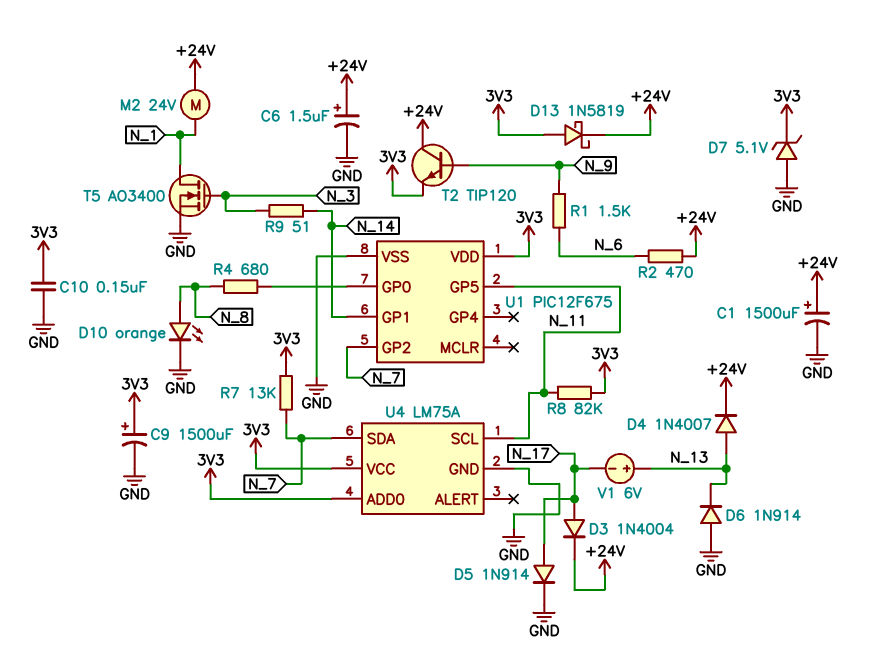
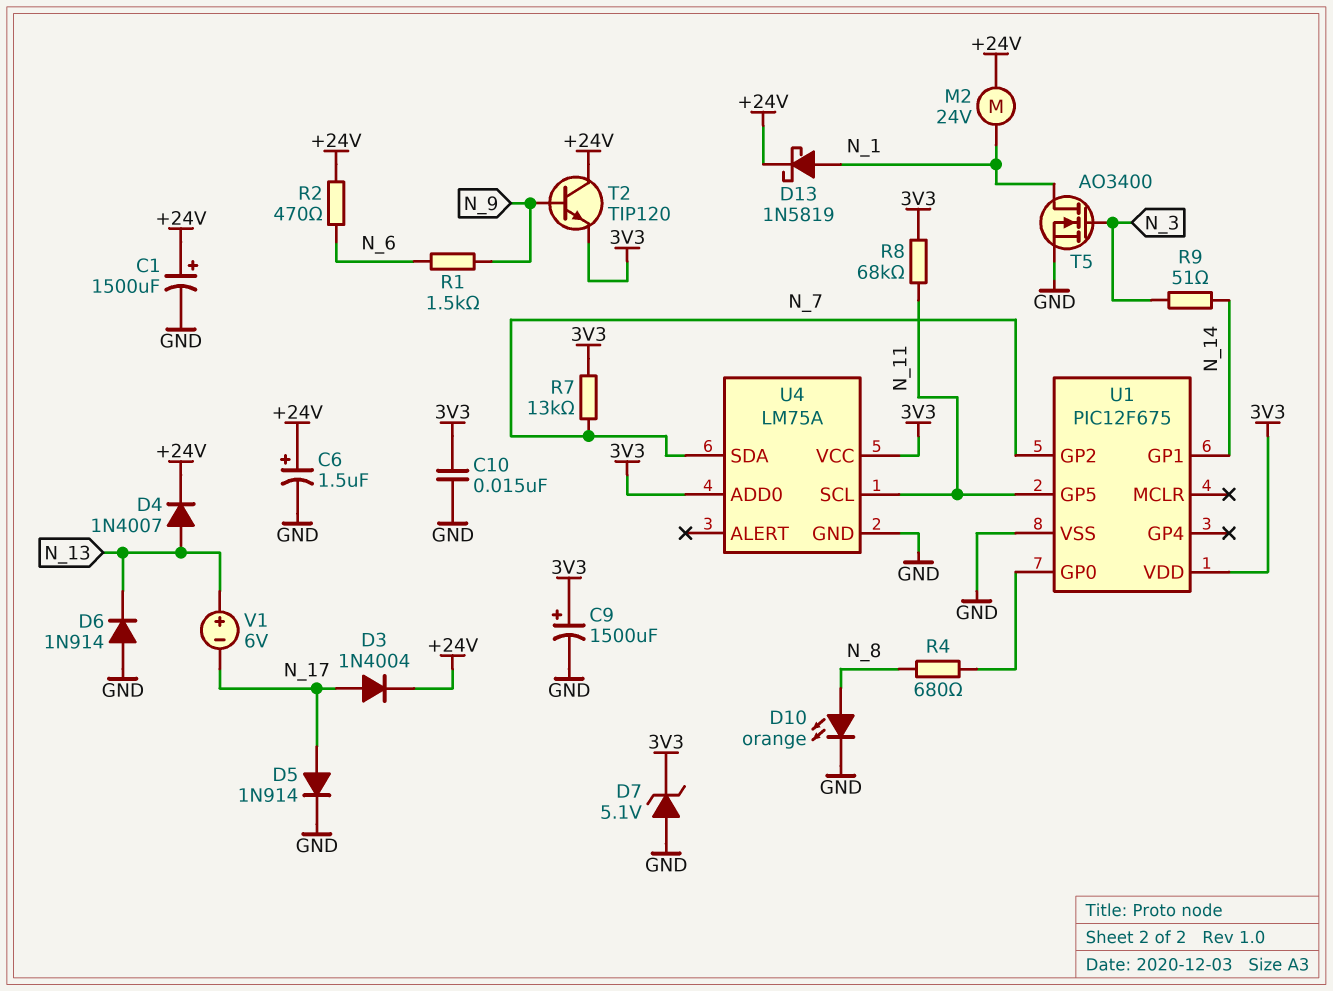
C10: 150nF (3V3, GND) -> 15nF (3V3, GND)
D13: schottky 1N5819 (A 3V3, K +24V) -> schottky 1N5819 (A N_1, K +24V)
R8: 82k (3V3, N_11) -> 68k (3V3, N_11)

